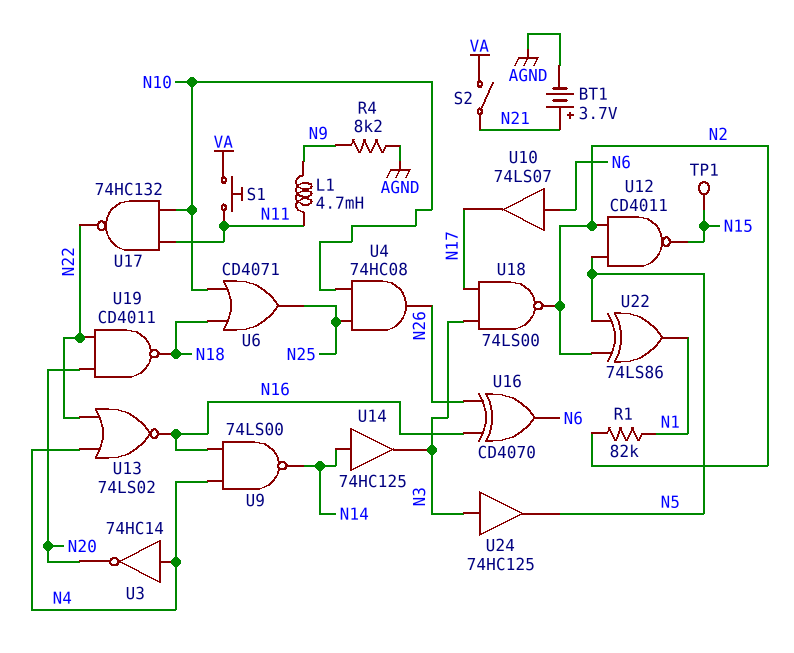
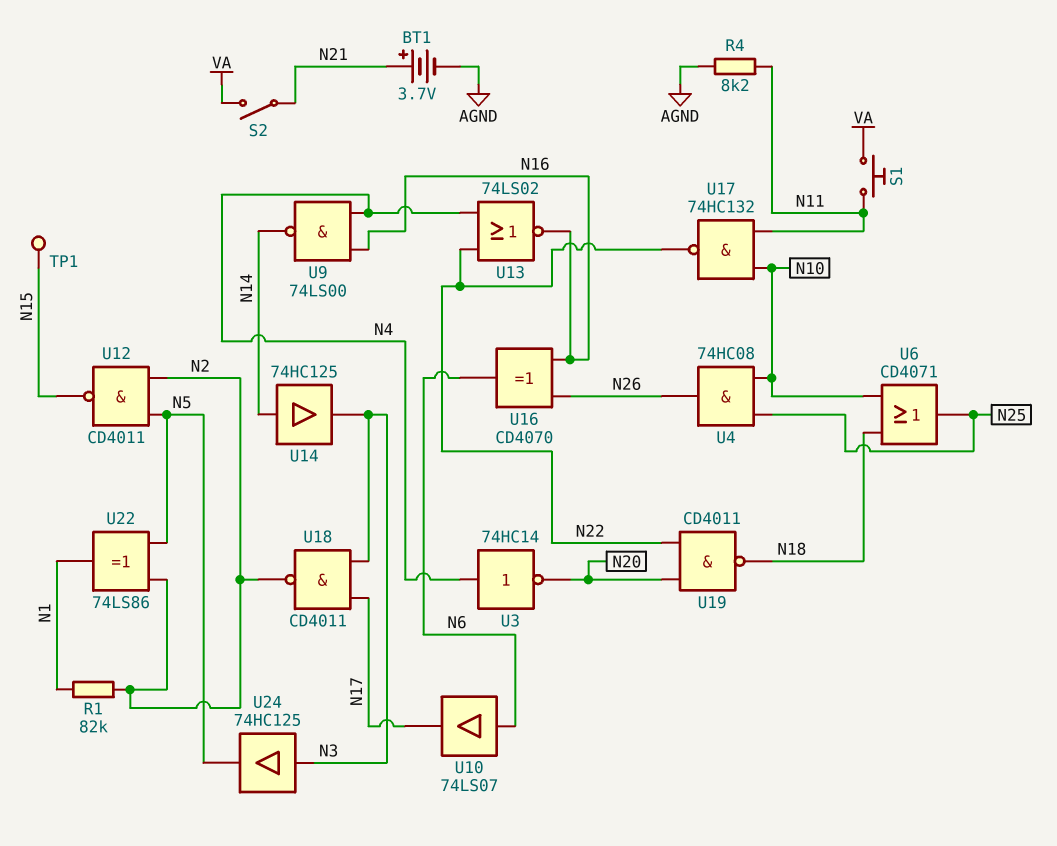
L1: 4.7mH (N9, N11) -> none
R4: 8.2k (AGND, N9) -> 8.2k (AGND, N11)
U18: NAND 74LS00 (in N3, in N17, out N2) -> NAND CD4011 (in N3, in N17, out N2)

